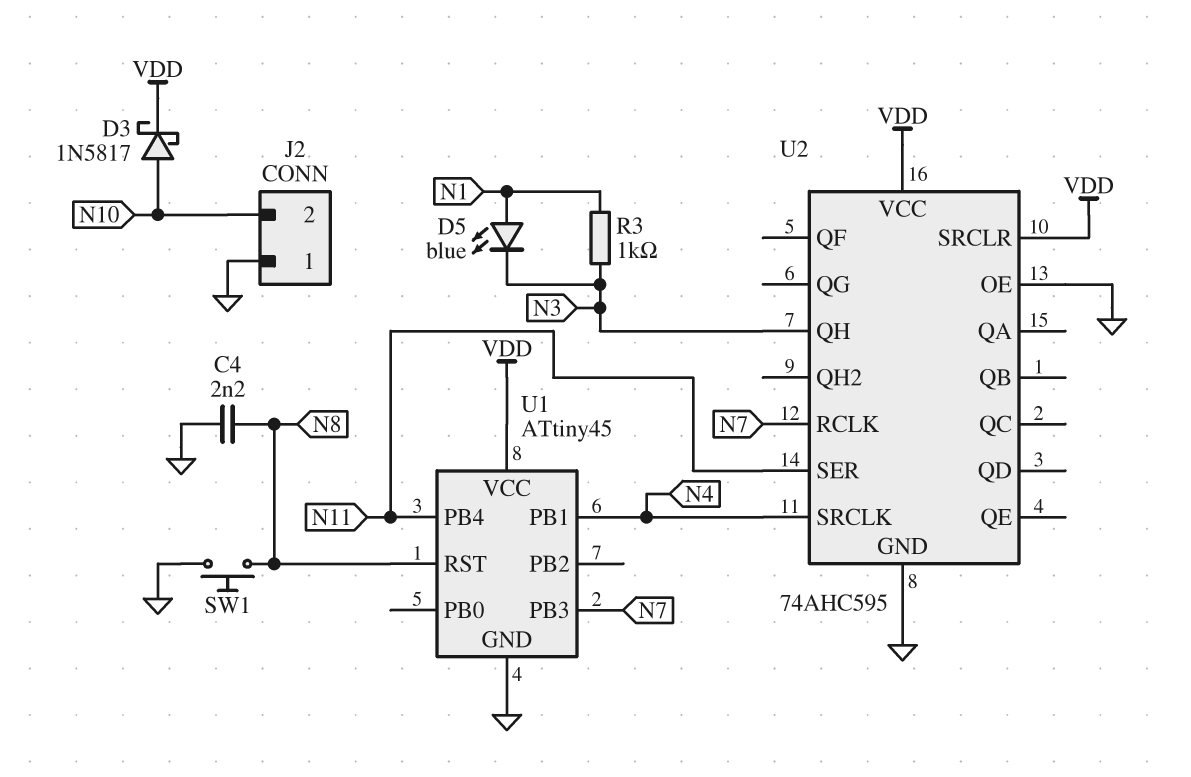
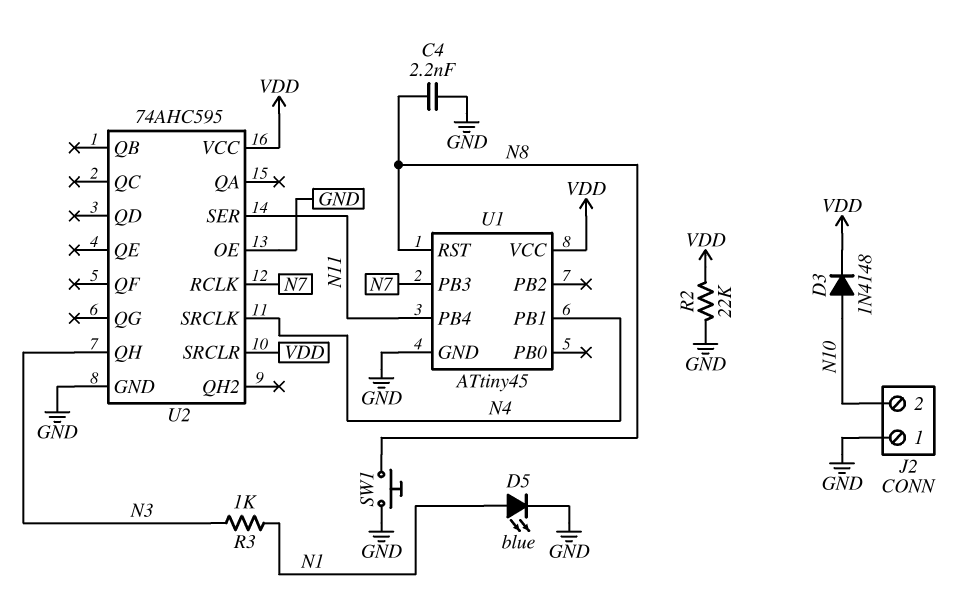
D3: schottky 1N5817 (A N10, K VDD) -> diode 1N4148 (A N10, K VDD)
D5: LED blue (A N1, K N3) -> LED blue (A N1, K GND)
R2: none -> 22k (GND, VDD)

